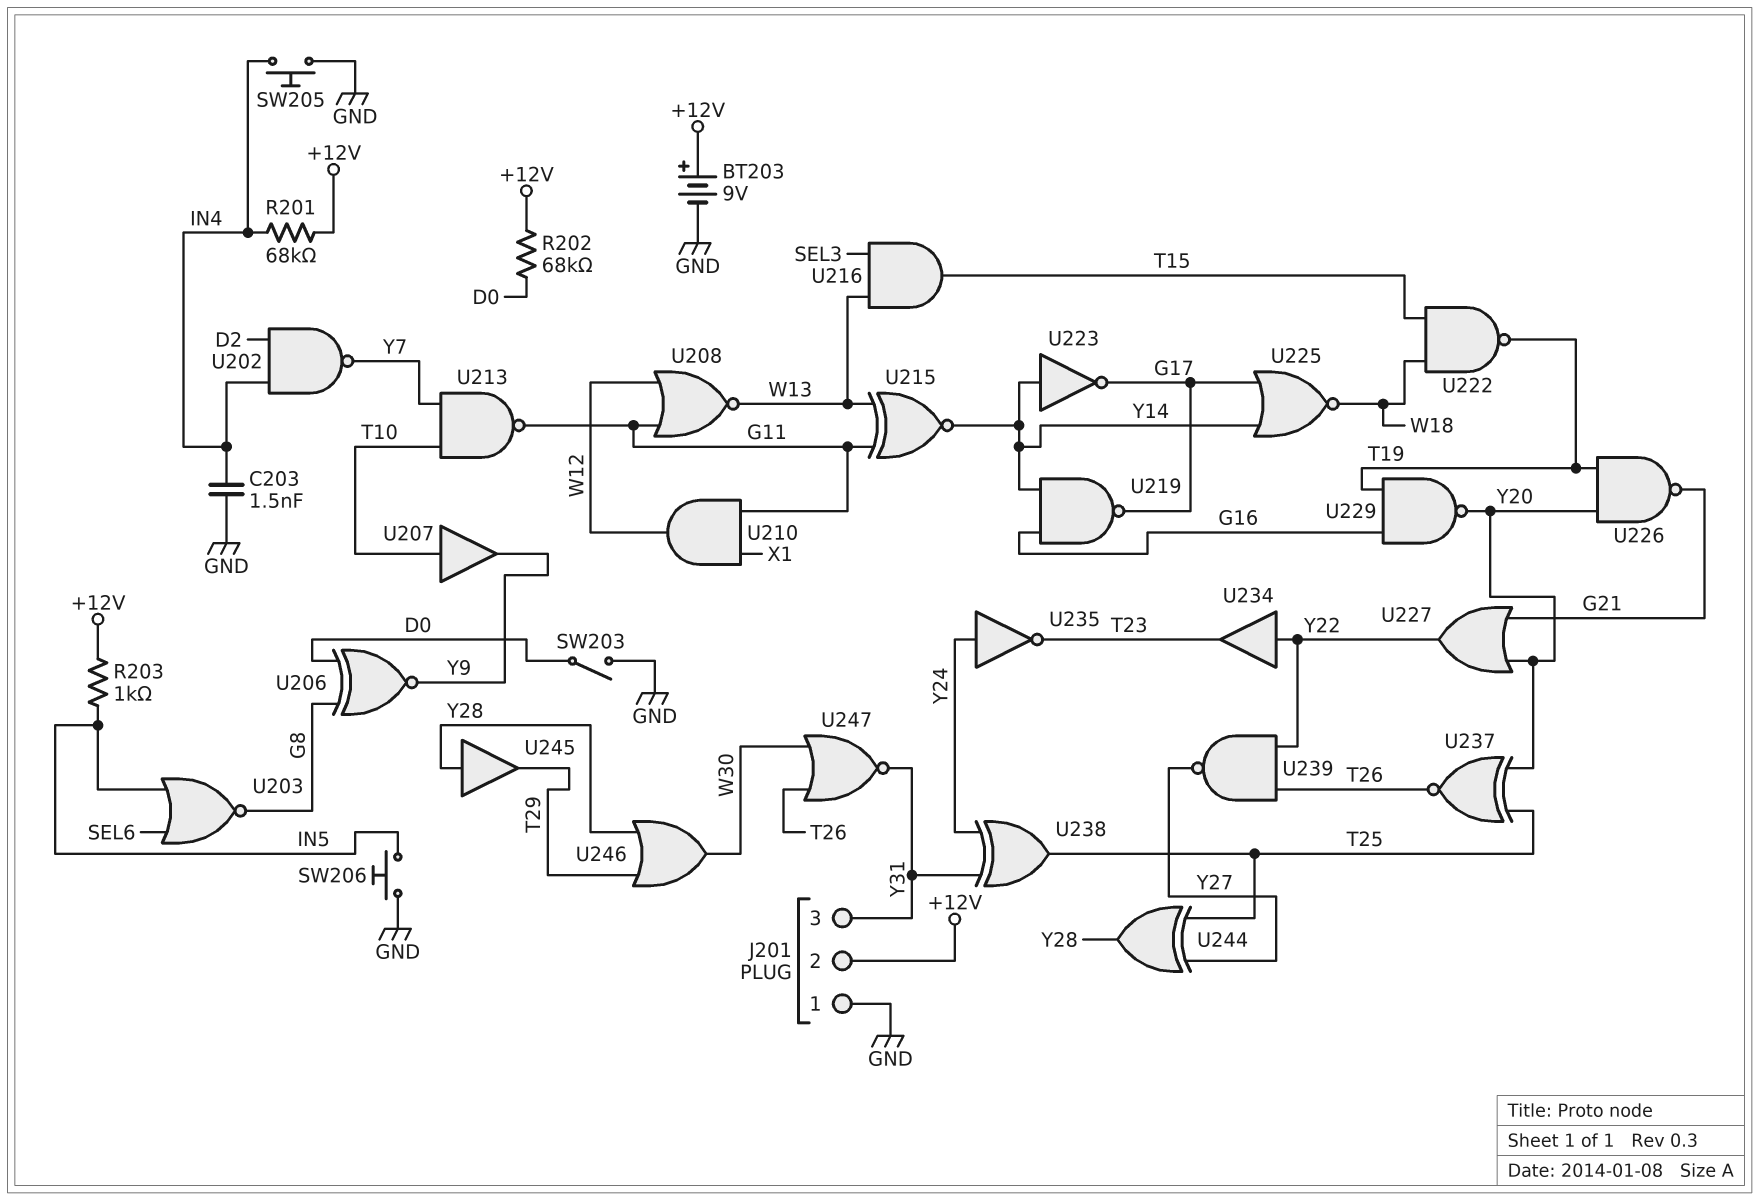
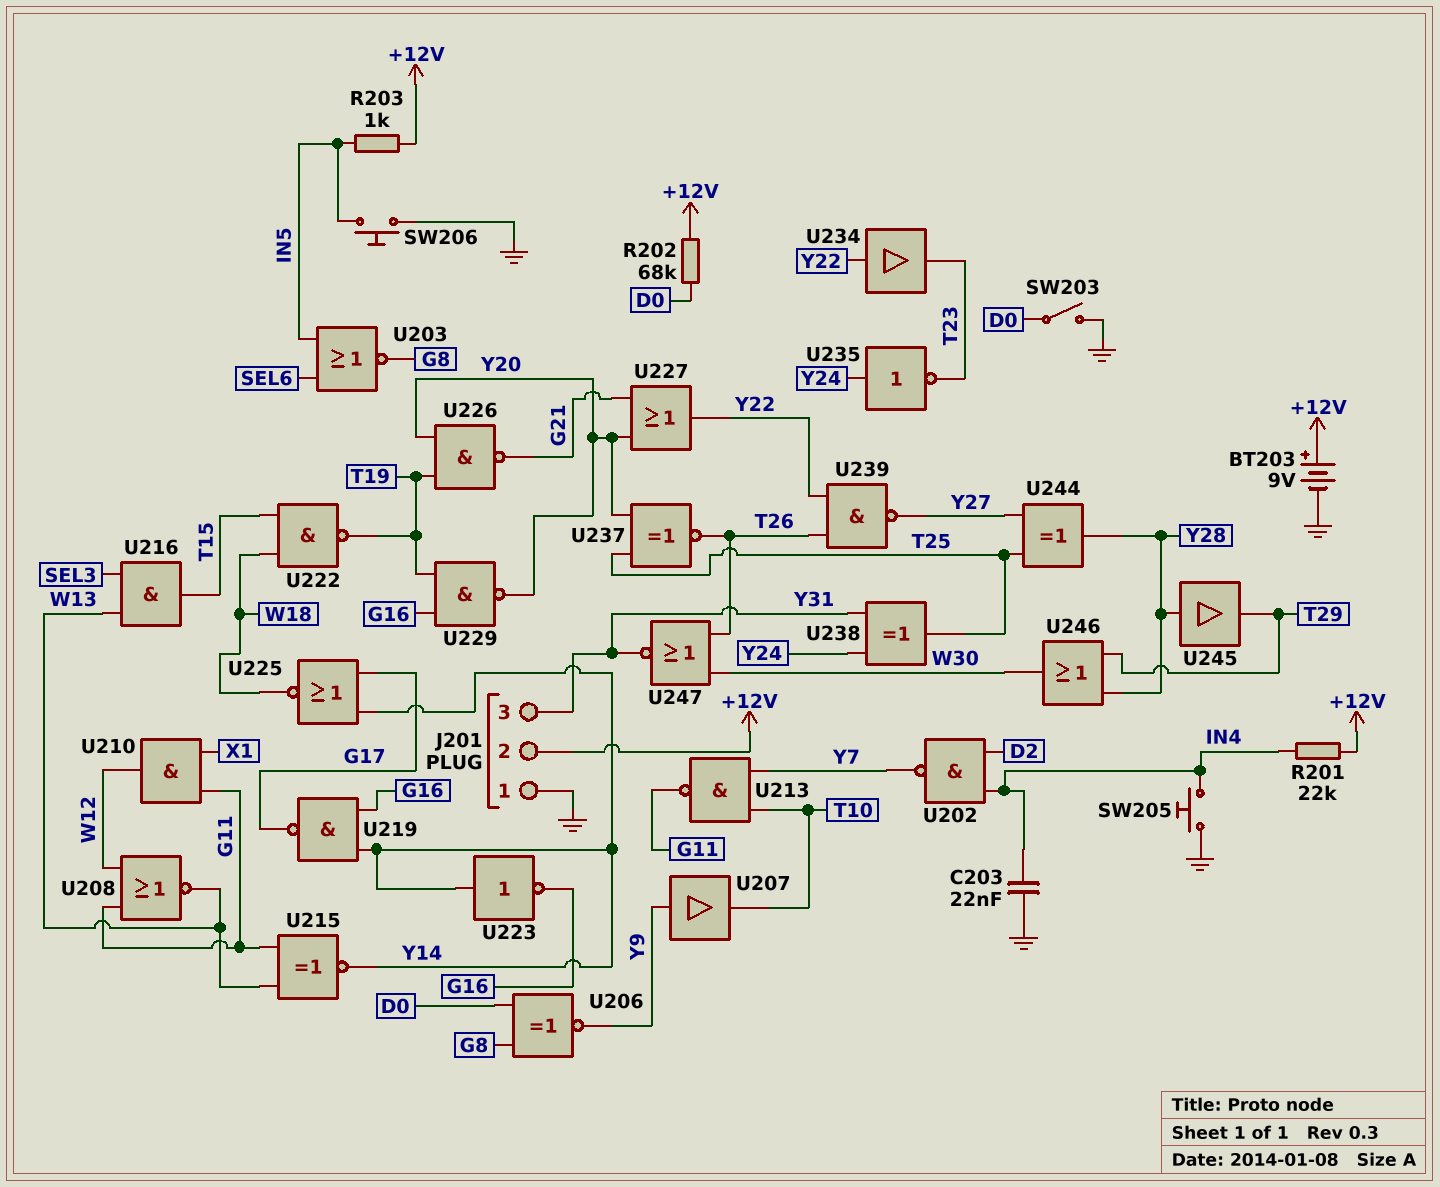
C203: 1.5nF (GND, IN4) -> 22nF (GND, IN4)
R201: 68k (+12V, IN4) -> 22k (+12V, IN4)
U207: buffer (in T10, out Y9) -> buffer (in Y9, out T10)
U223: NOT (in Y14, out G17) -> NOT (in Y14, out G16)

